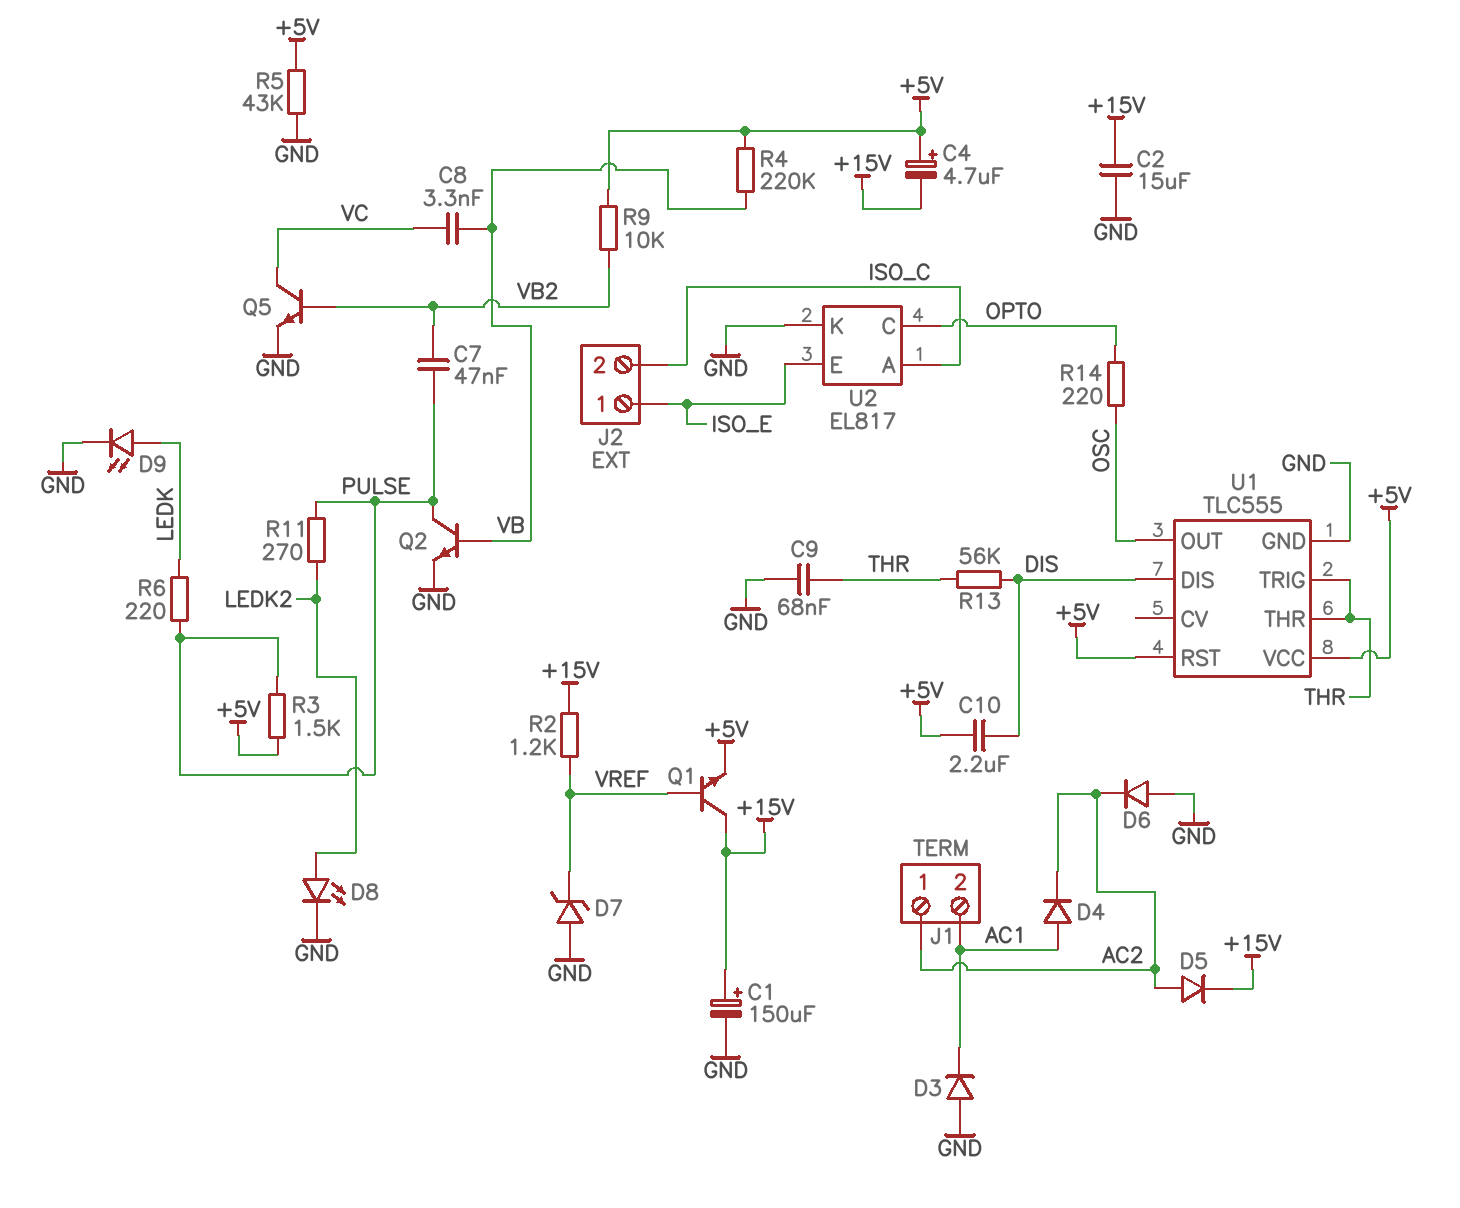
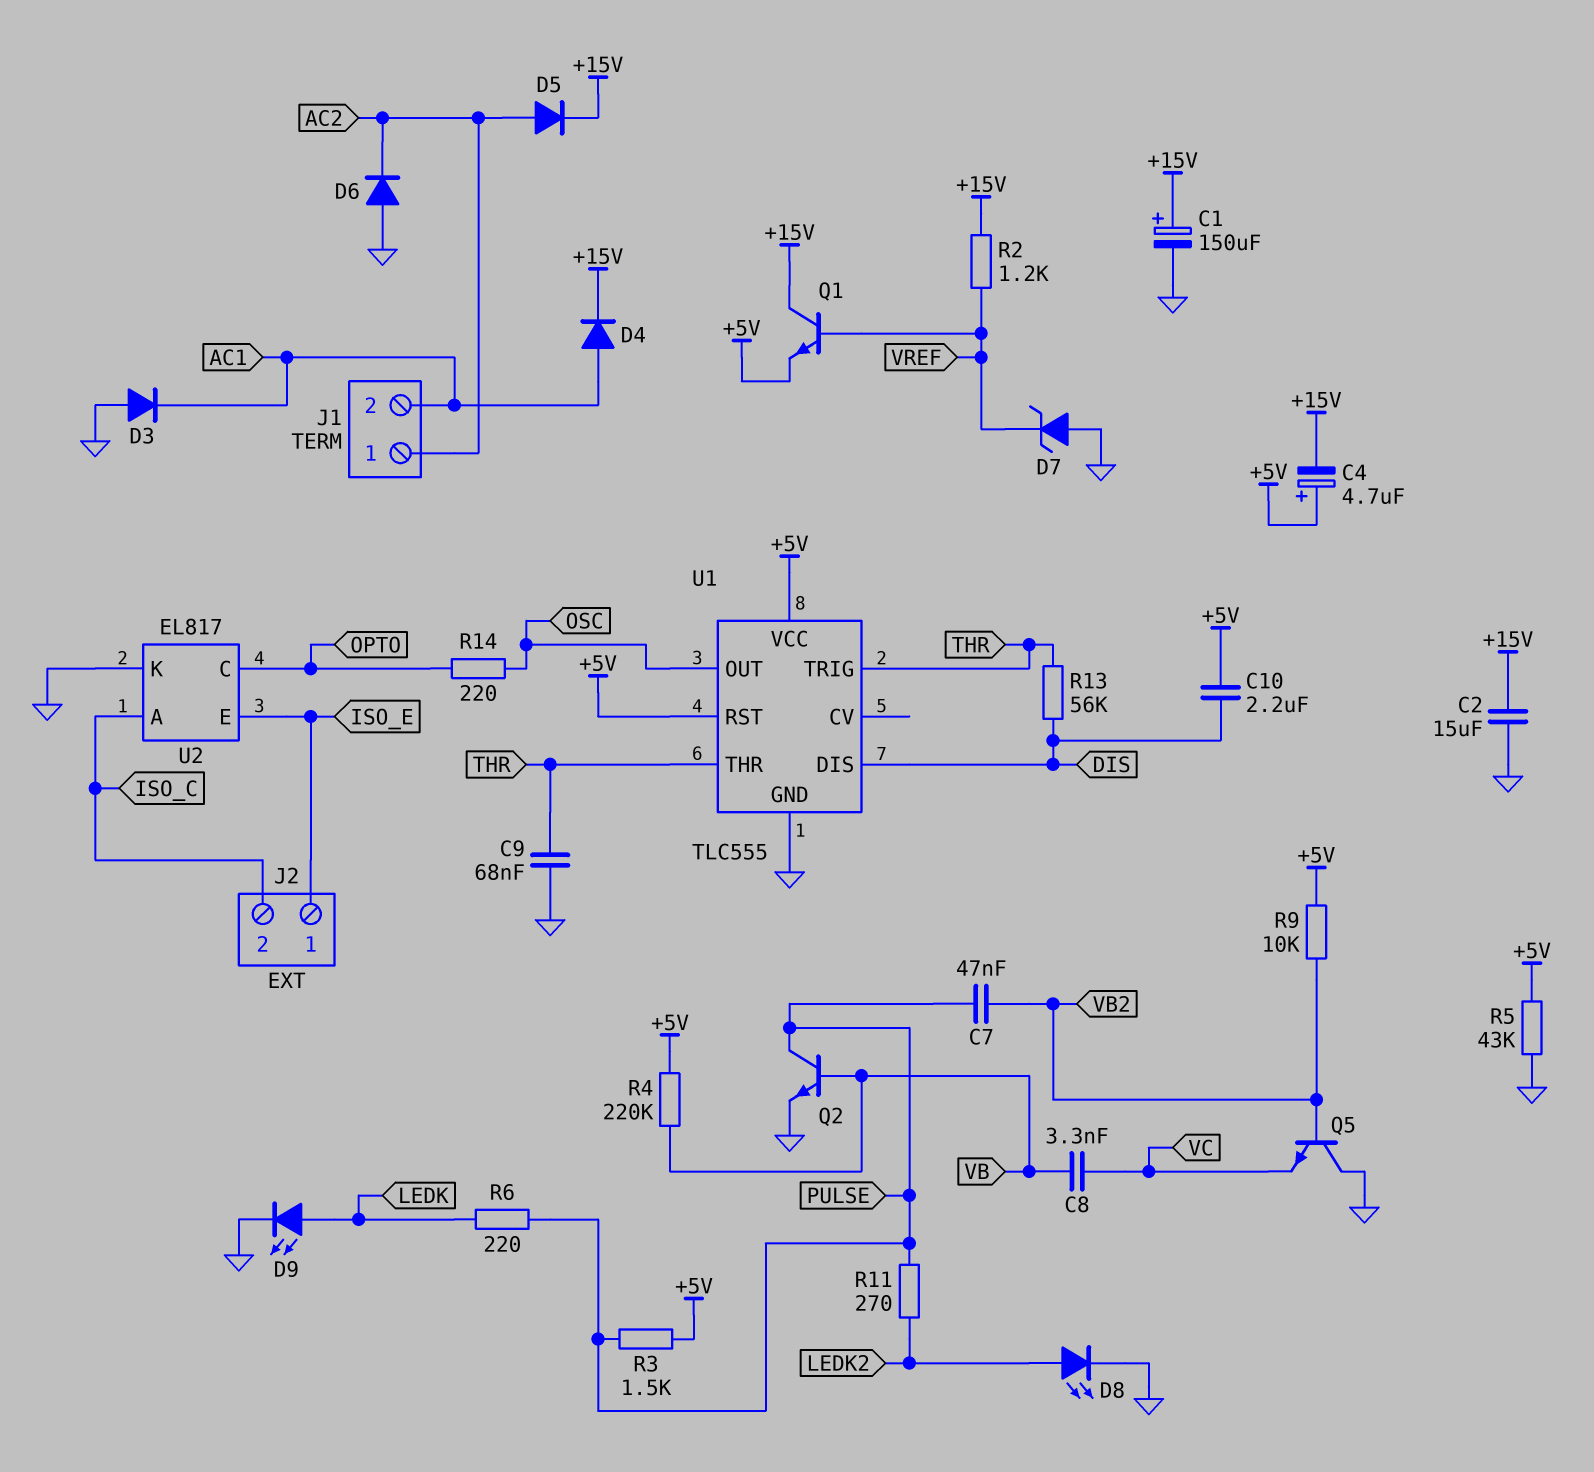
D4: diode (A AC1, K AC2) -> diode (A AC1, K +15V)
Q5: NPN (B VB2, C VC, E GND) -> NPN (B VB2, C GND, E VC)

